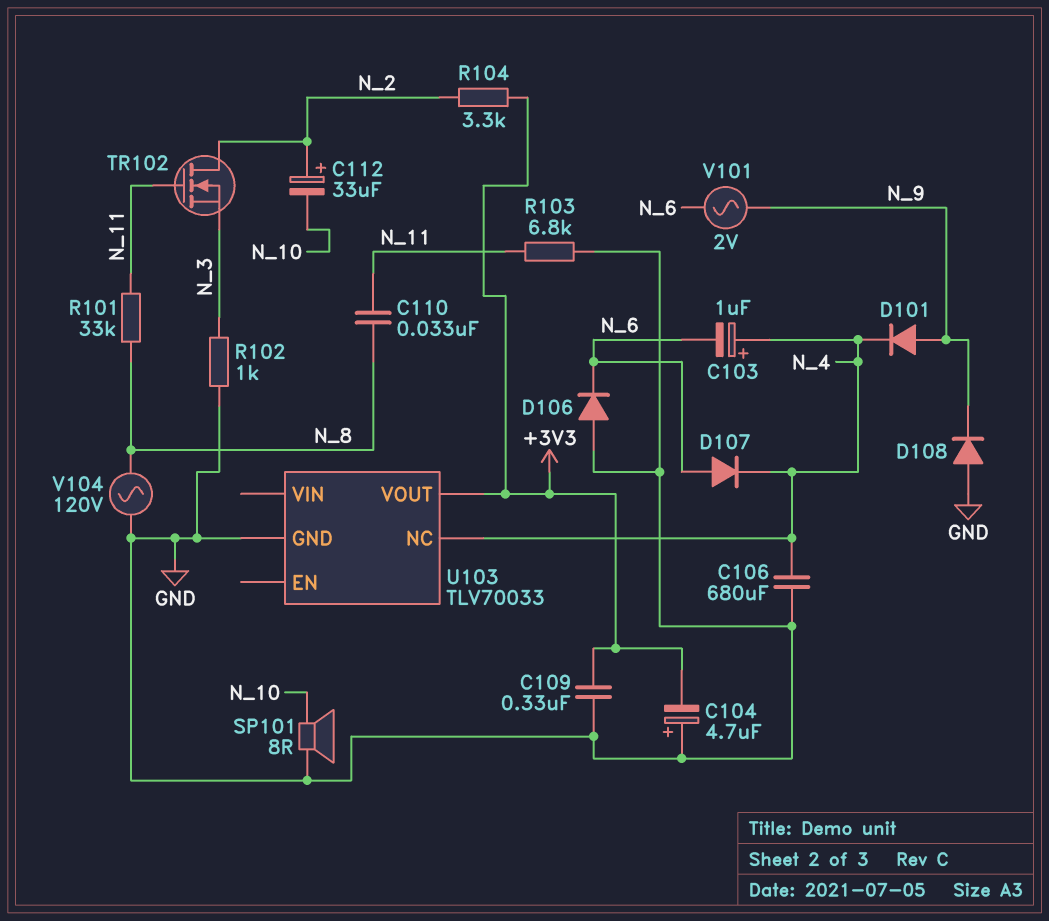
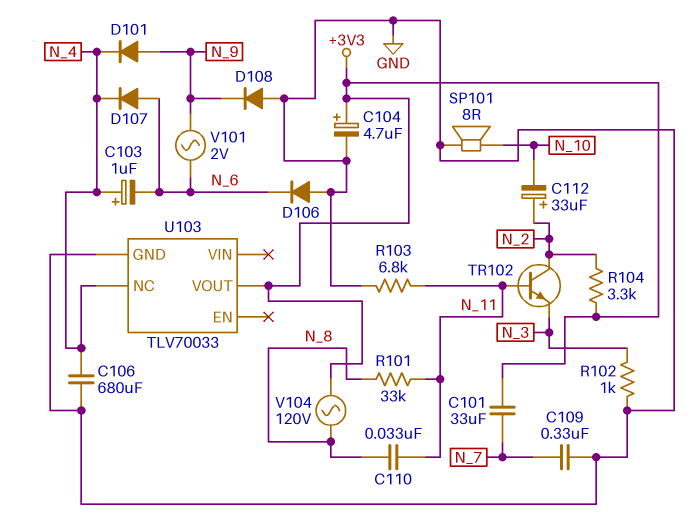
C101: none -> 33uF (+3V3, N_7)
C104: 4.7uF (plus GND, minus +3V3) -> 4.7uF (plus +3V3, minus GND)
C109: 330nF (+3V3, GND) -> 330nF (GND, N_7)
TR102: NMOS (G N_11, D N_2, S N_3) -> NPN (B N_11, C N_2, E N_3)
V104: AC 120V (GND, N_8) -> AC 120V (+3V3, N_8)

